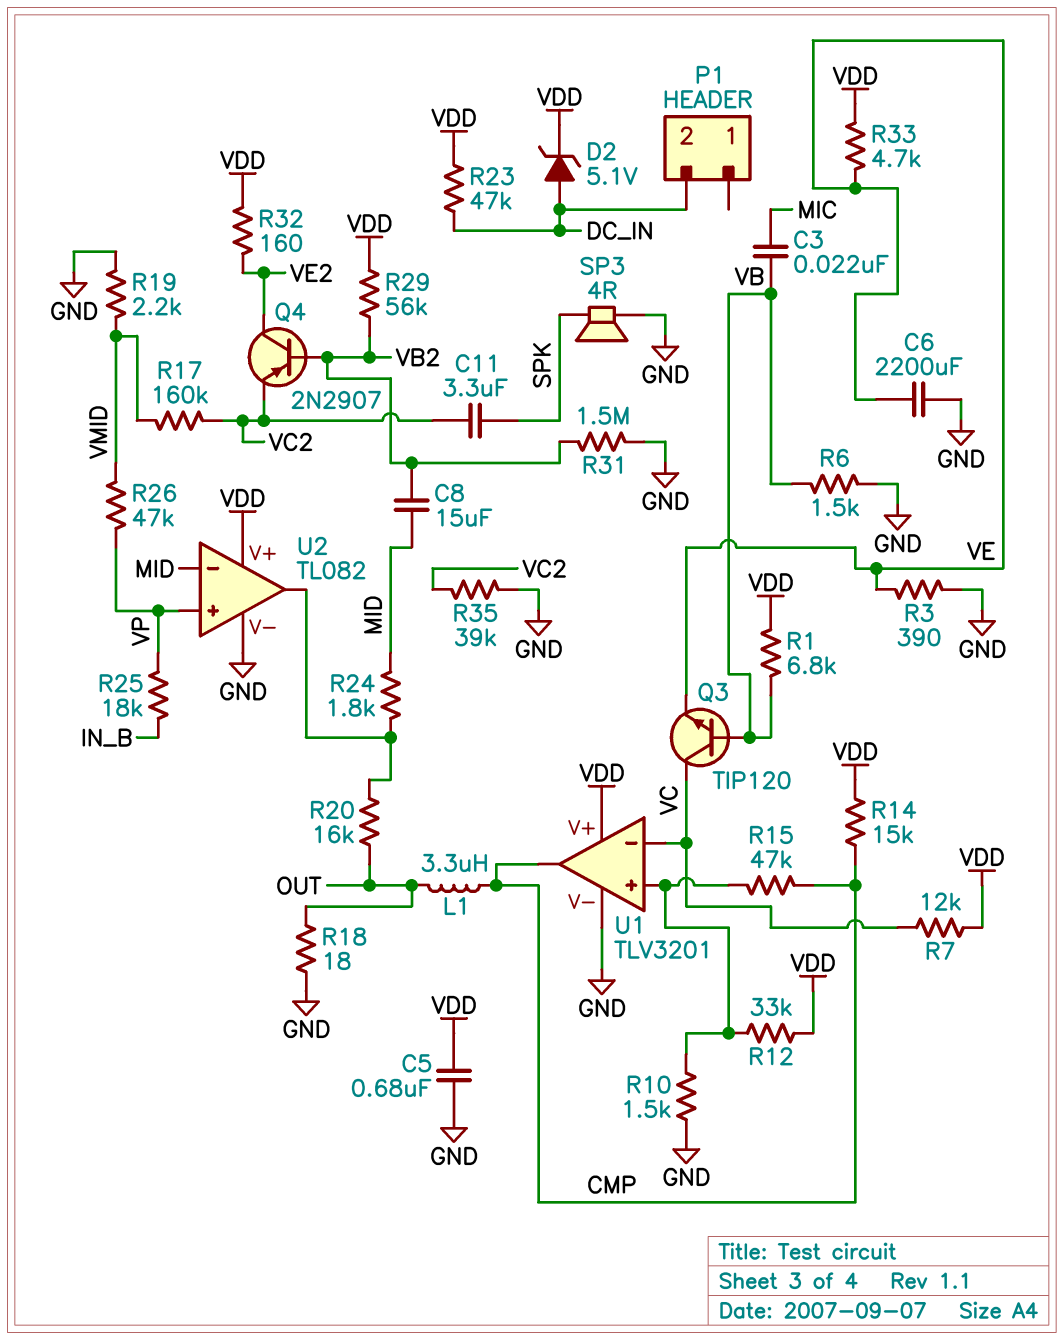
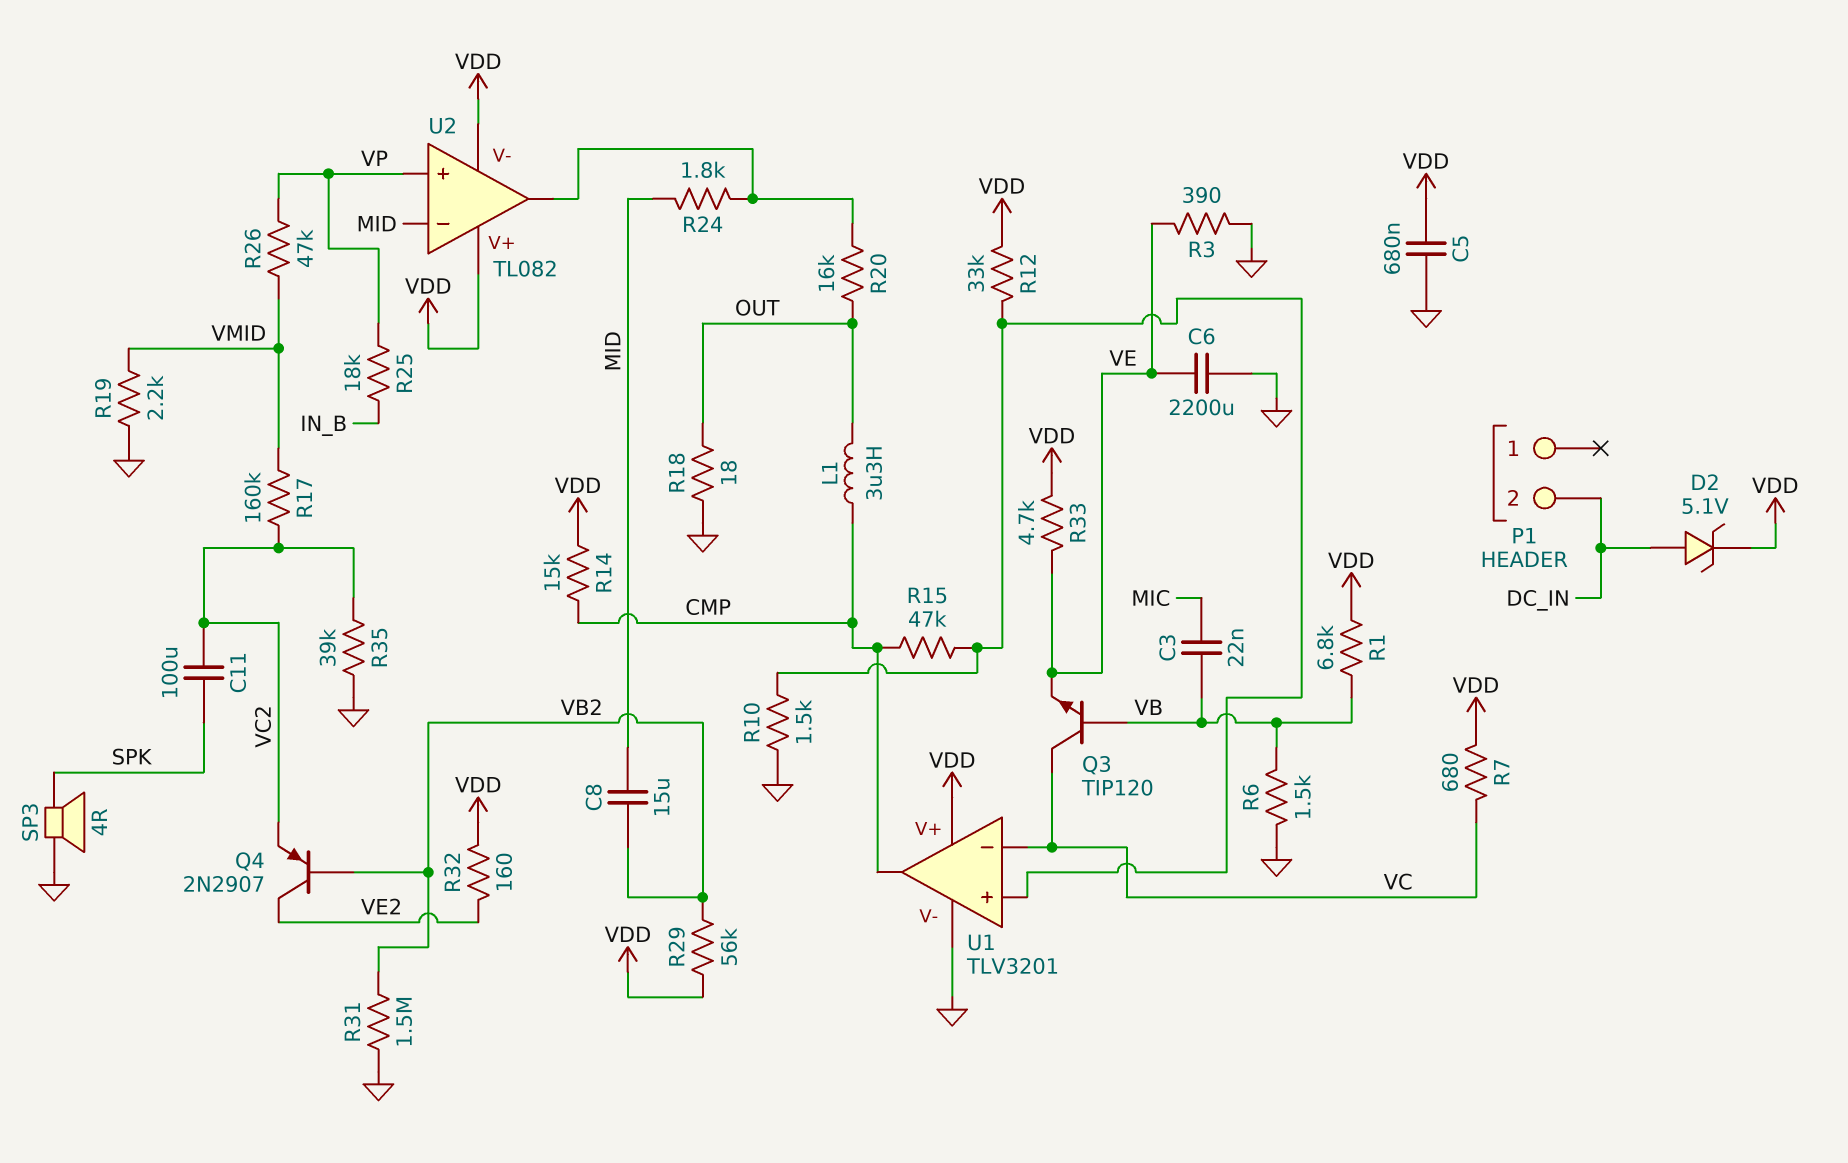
C11: 3.3uF (SPK, VC2) -> 100uF (SPK, VC2)
R7: 12k (VC, VDD) -> 680 (VC, VDD)
R23: 47k (DC_IN, VDD) -> none
U2 pin V-: GND -> VDD

